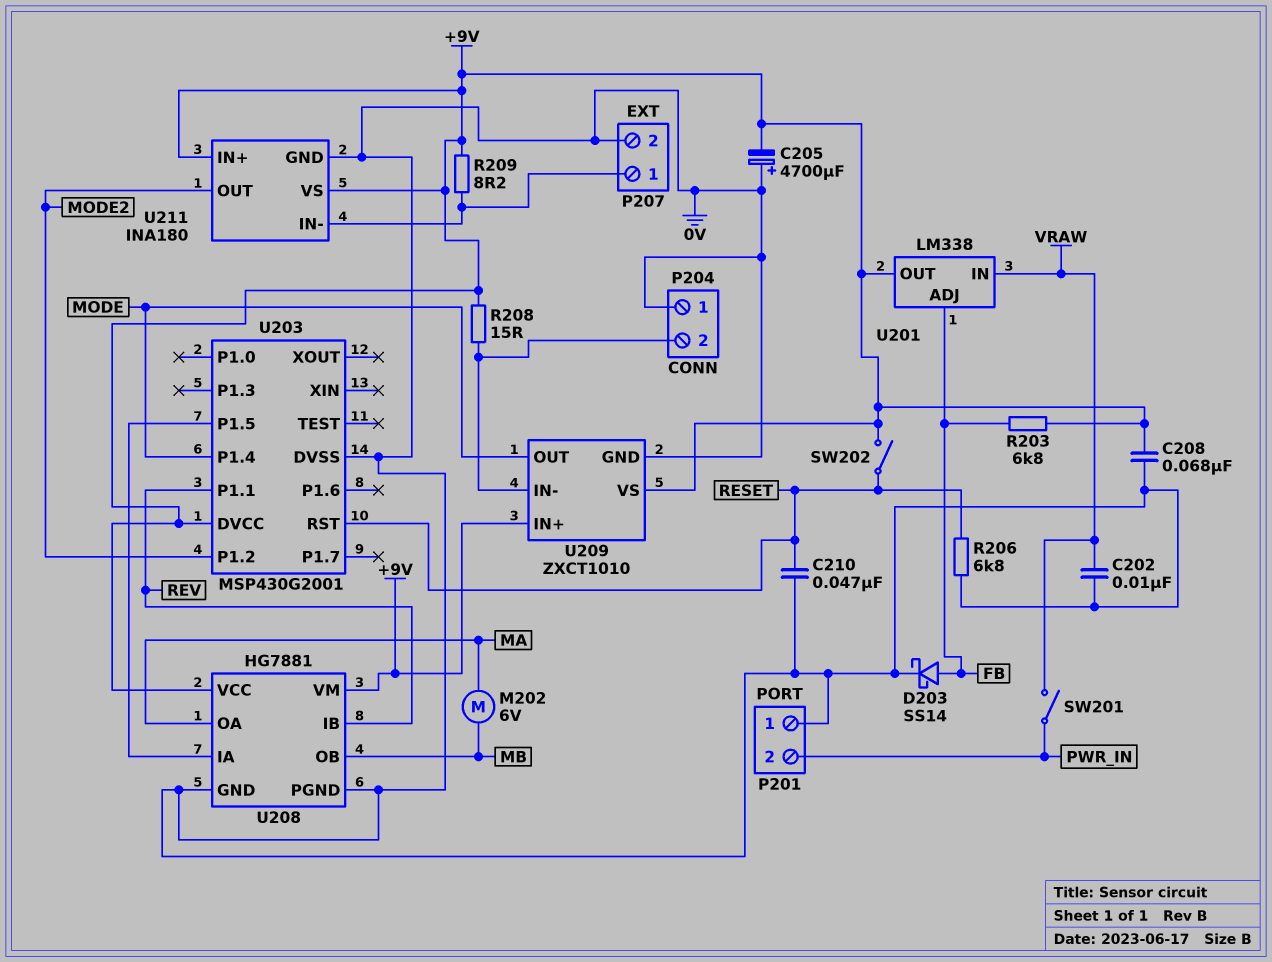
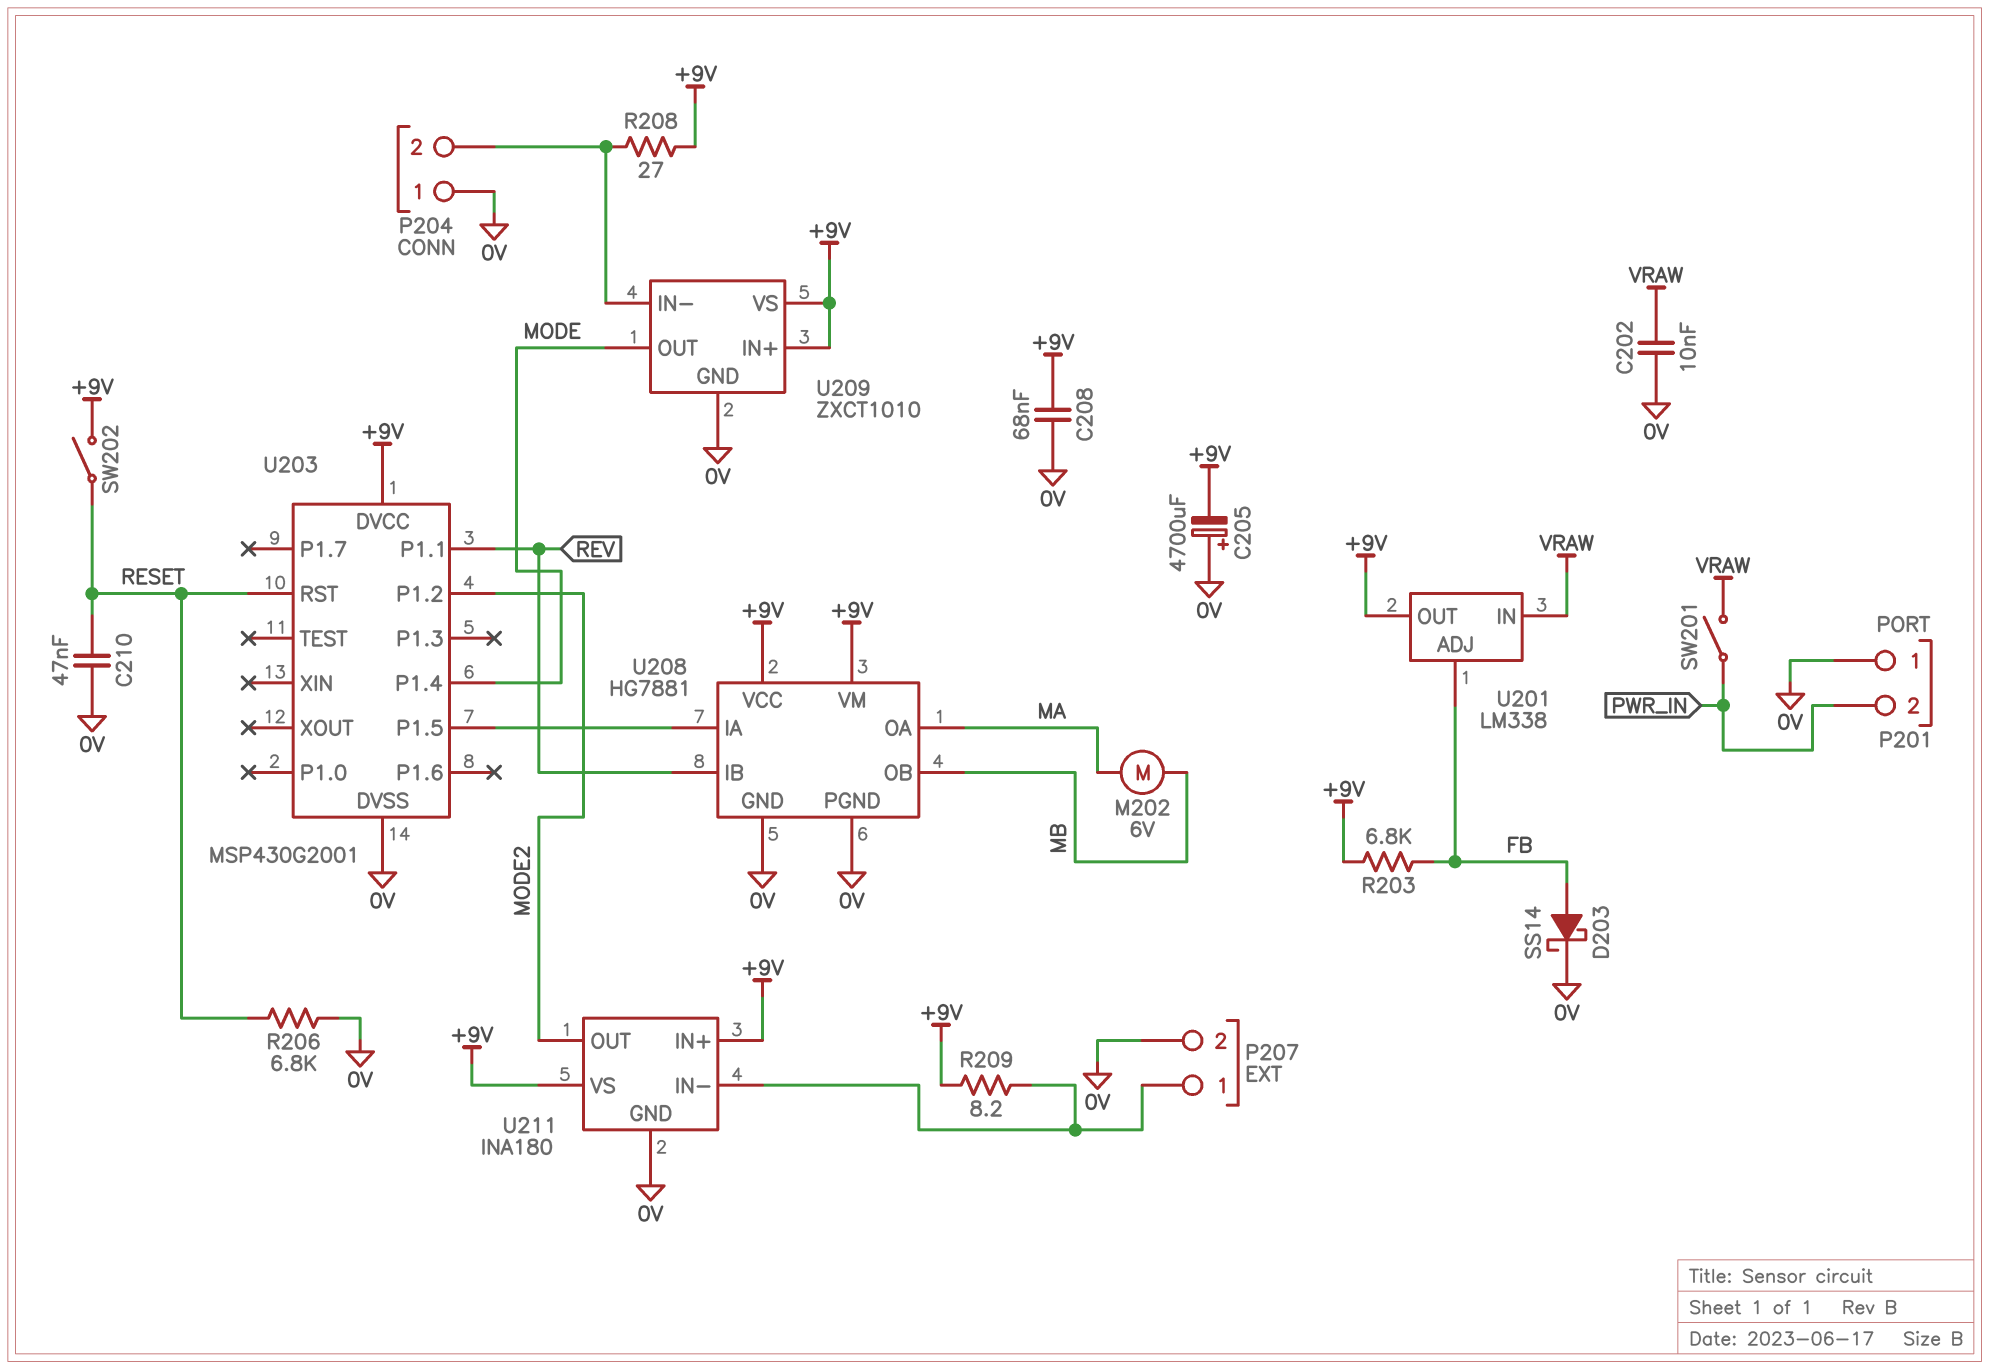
R208: 15 (+9V, P204/2) -> 27 (+9V, P204/2)

